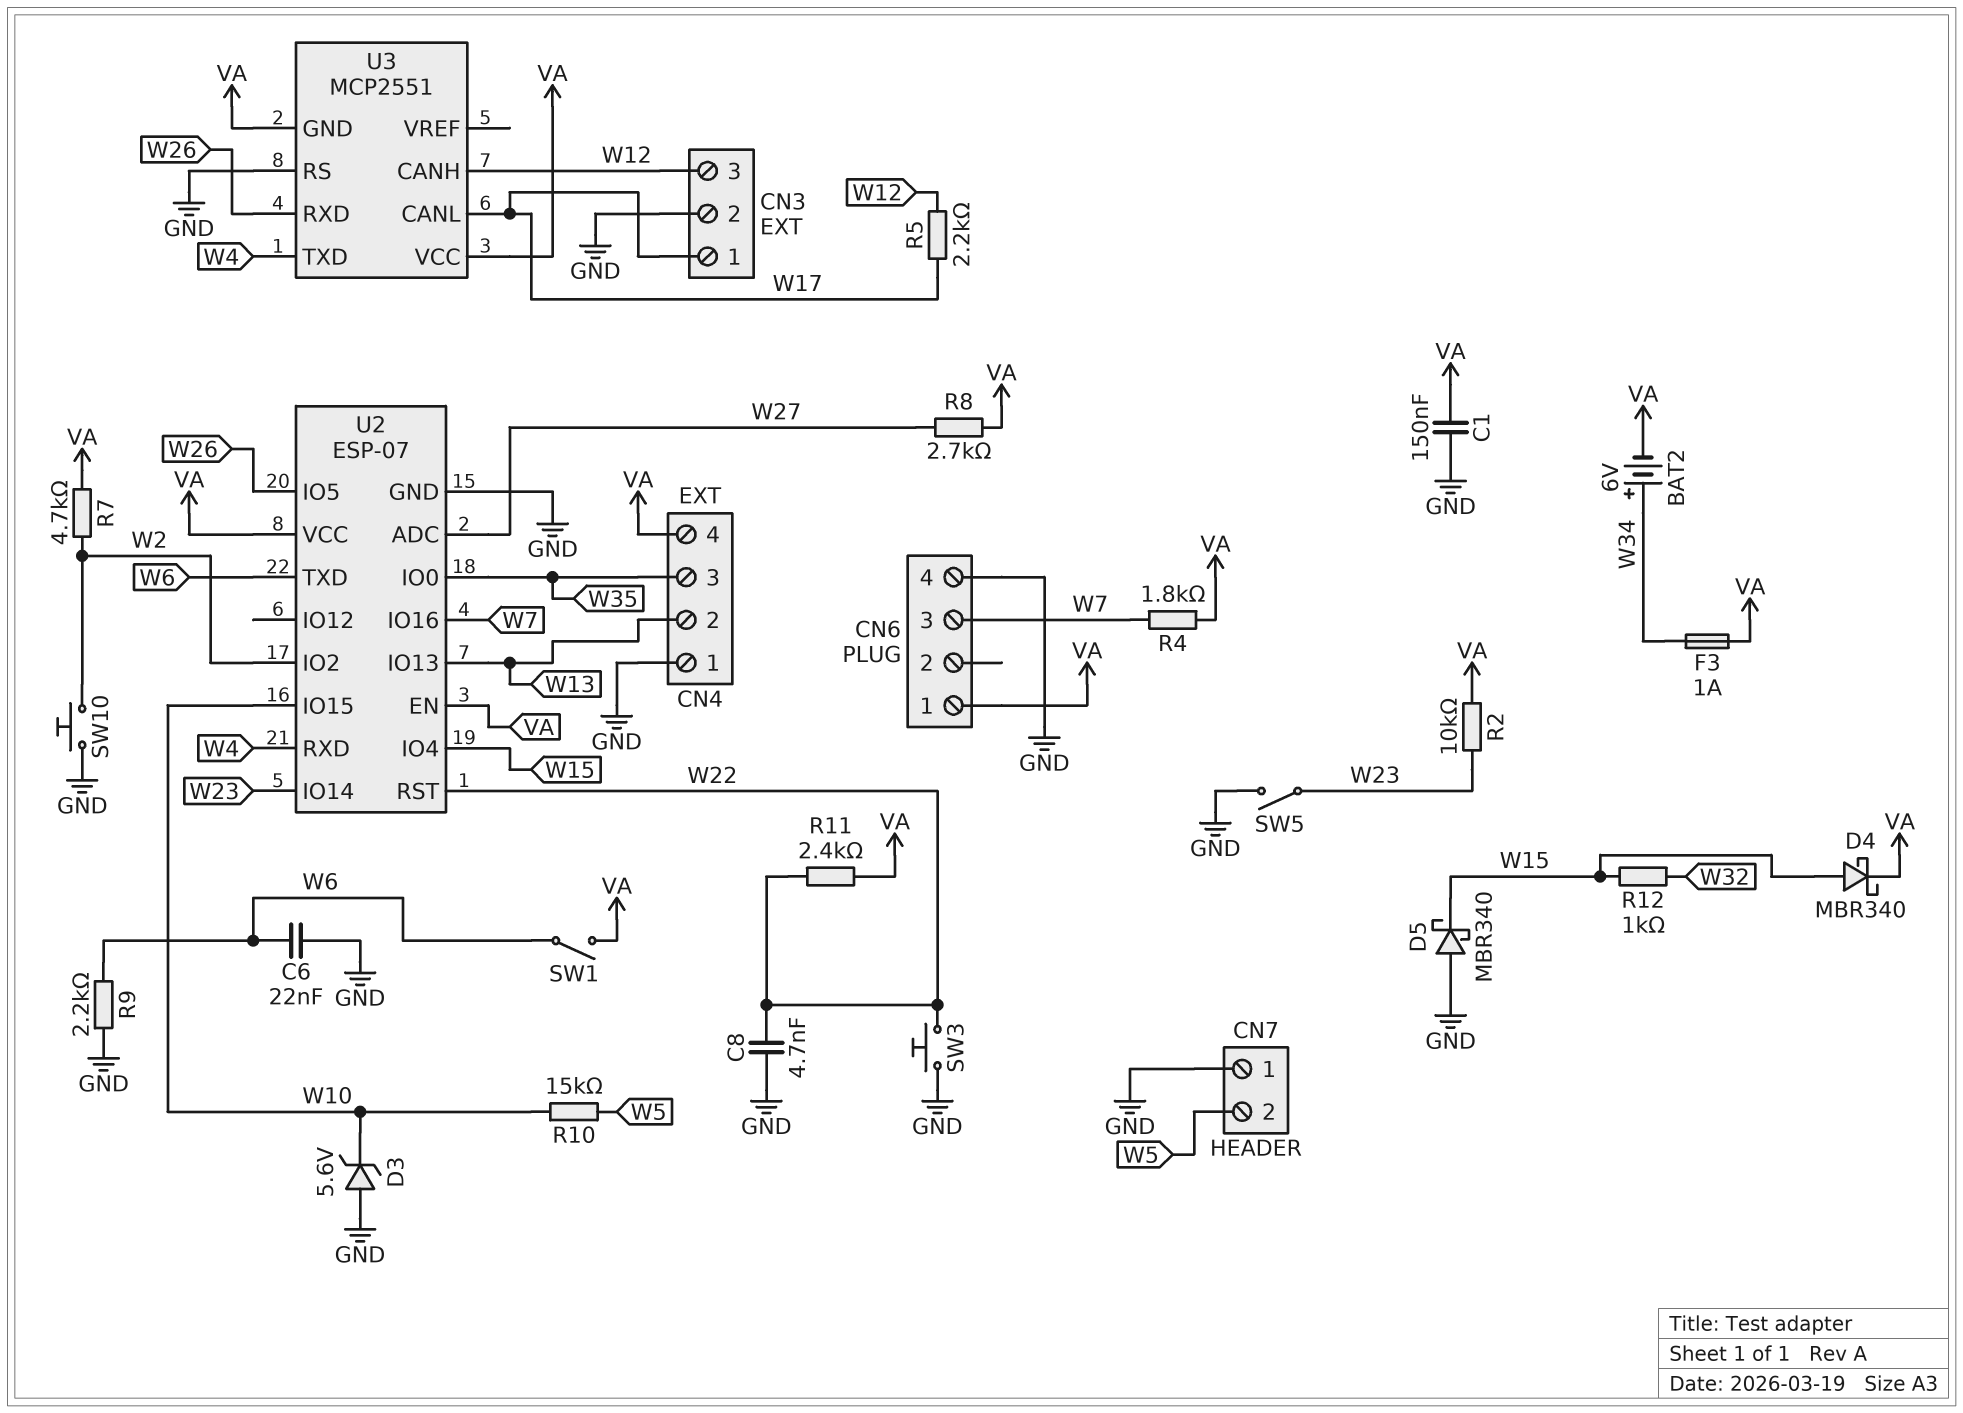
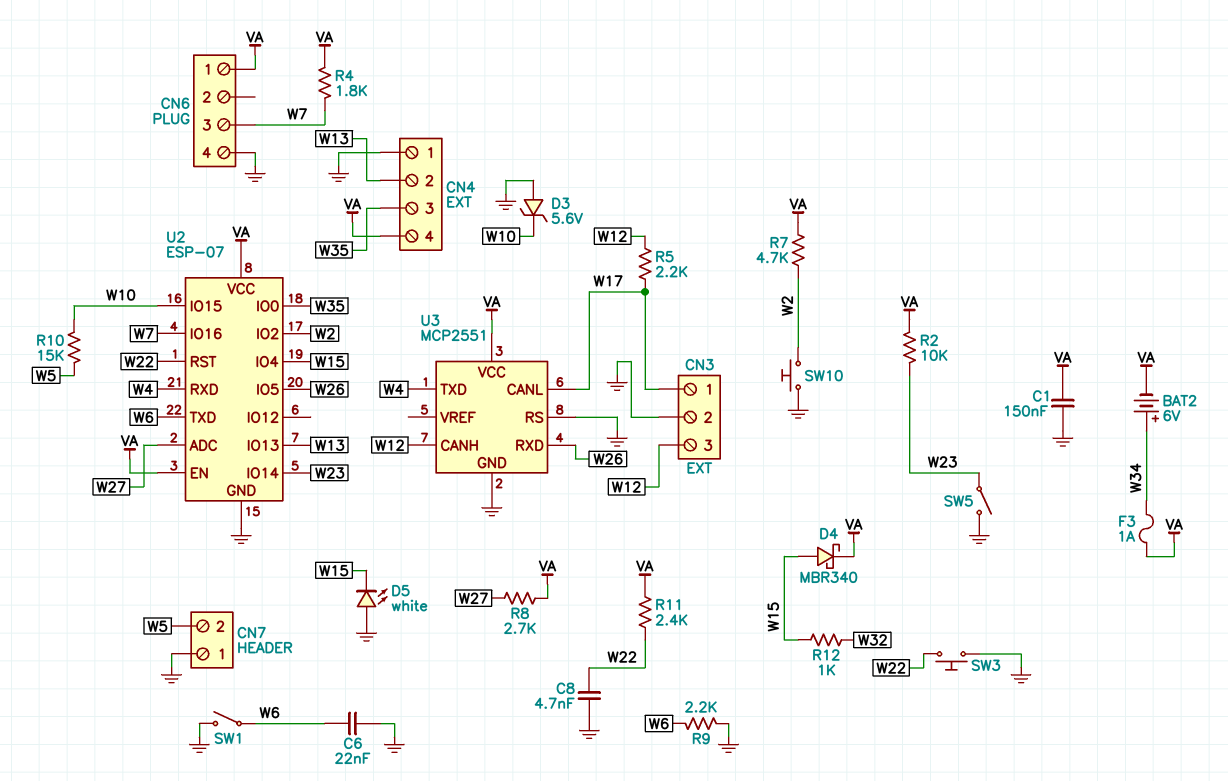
D5: schottky MBR340 (A GND, K W15) -> LED white (A GND, K W15)
SW1: switch (VA, W6) -> switch (GND, W6)
U3 pin GND: VA -> GND

